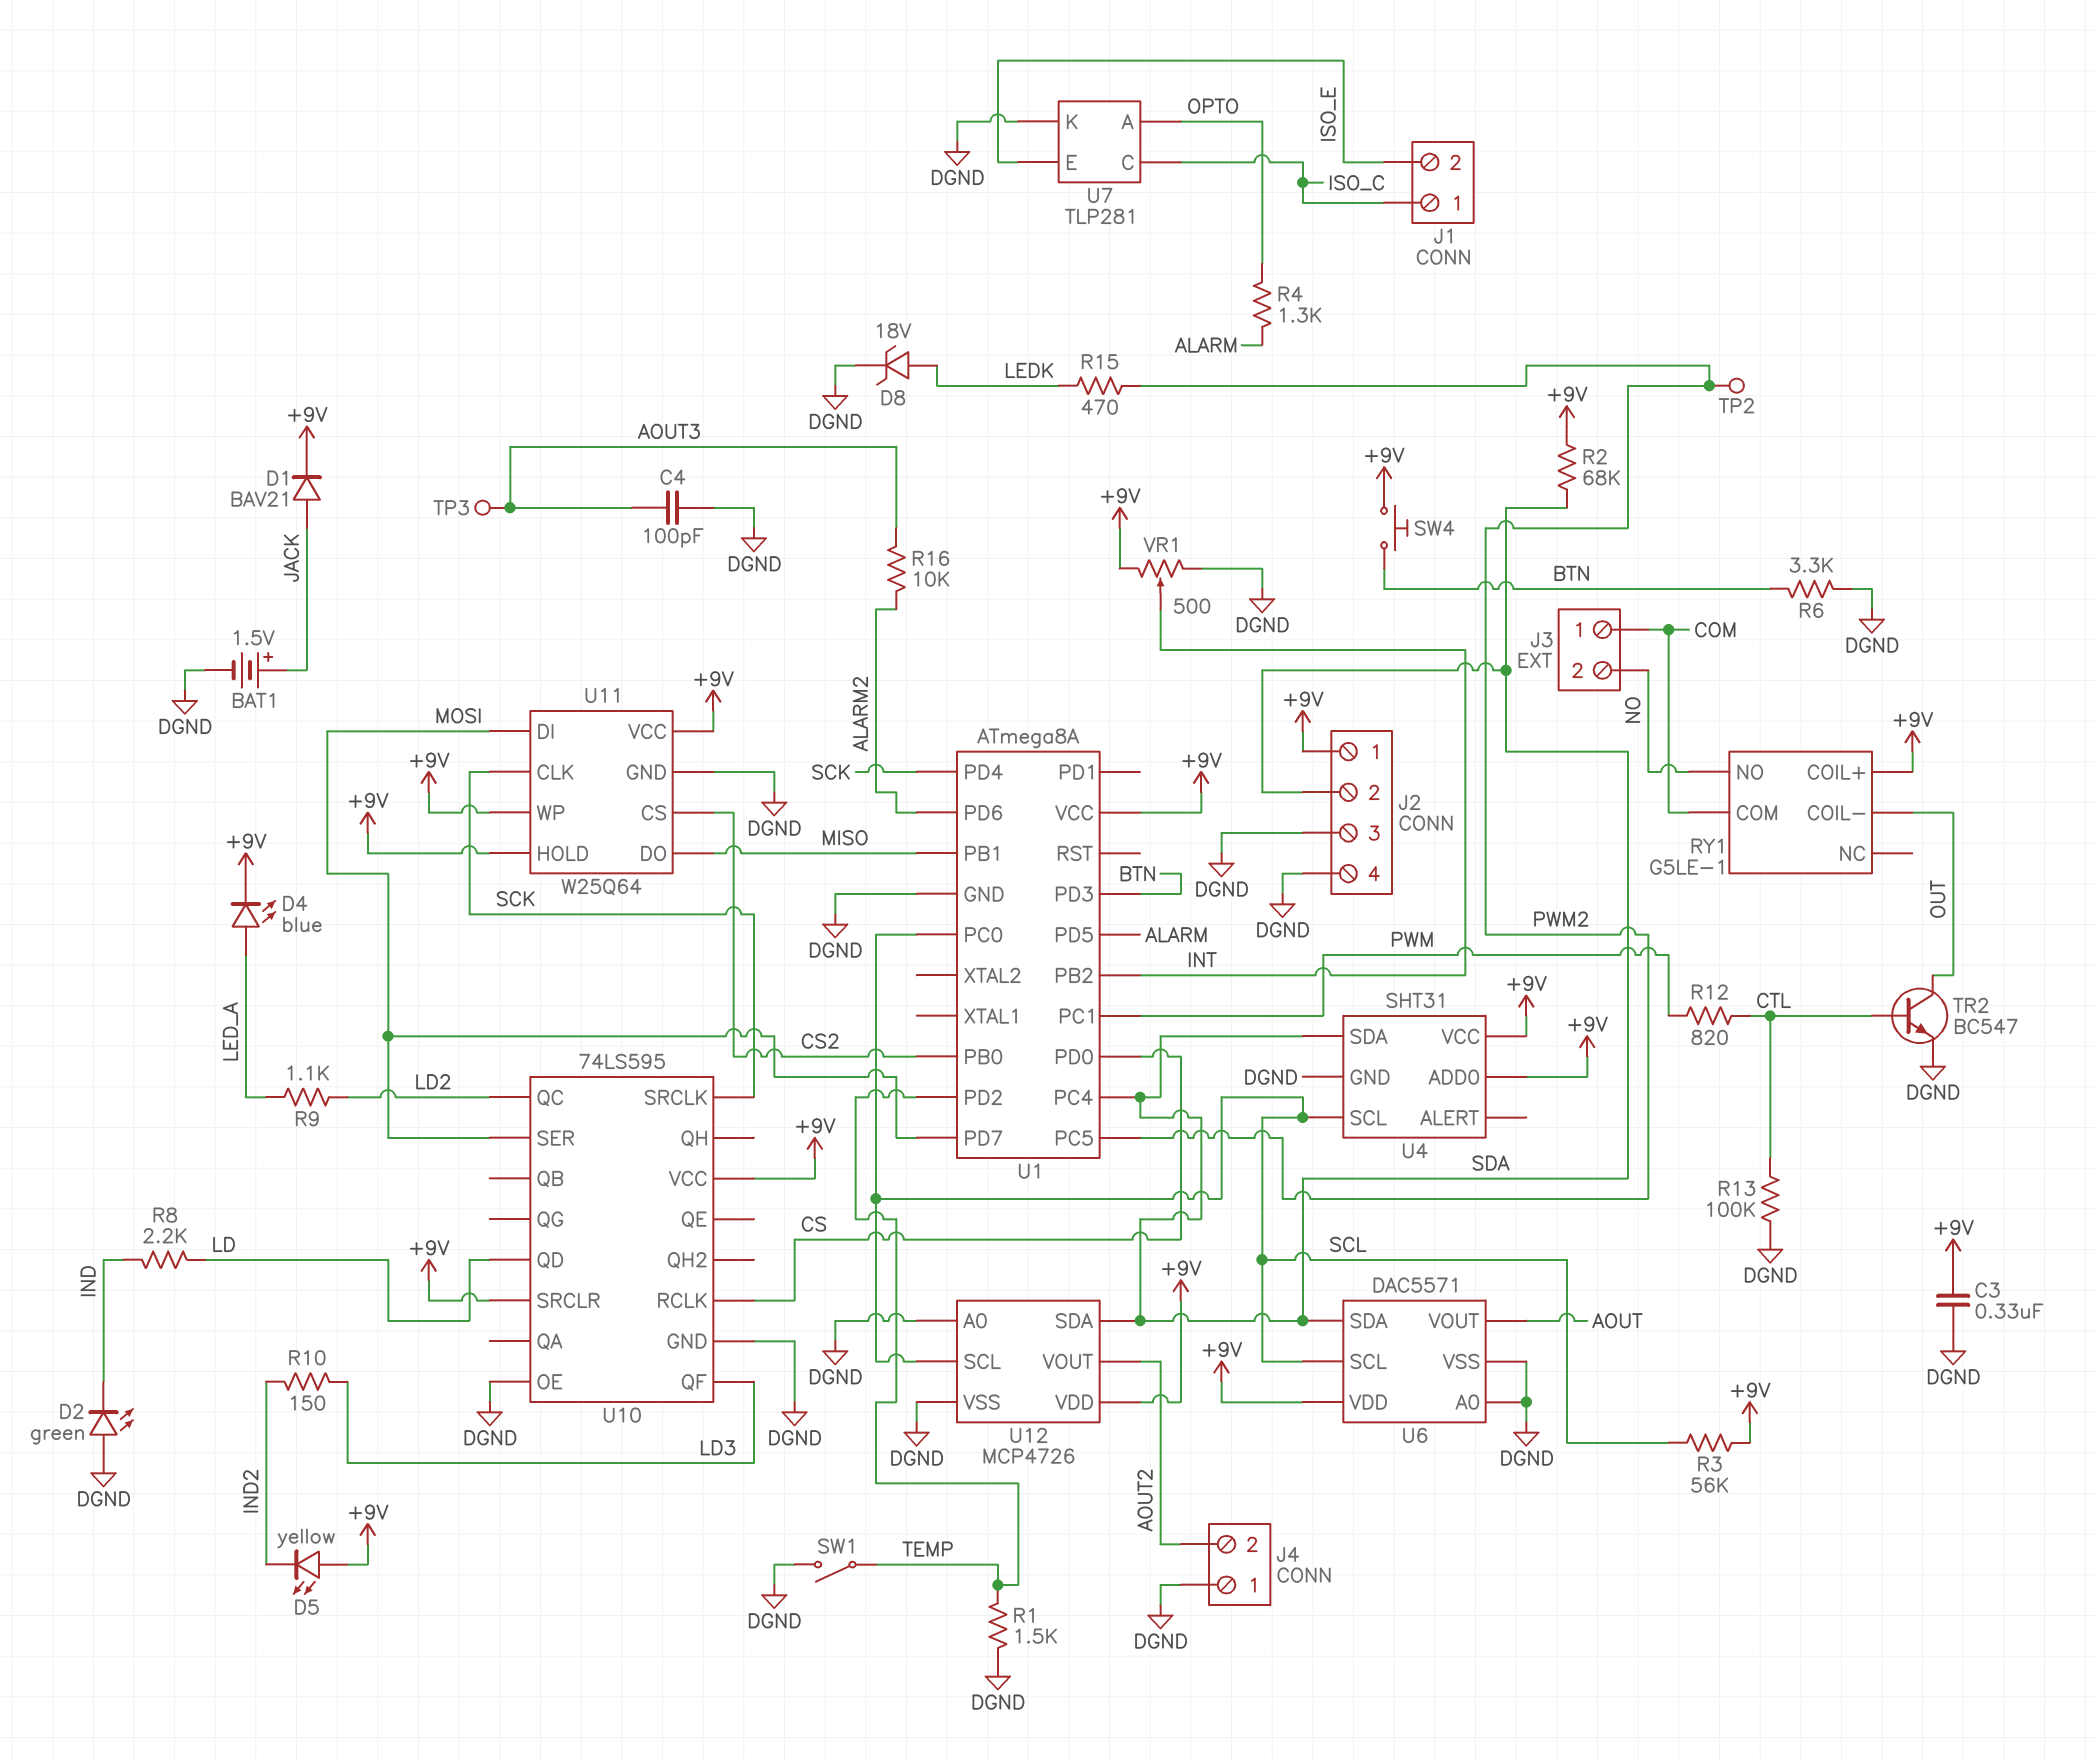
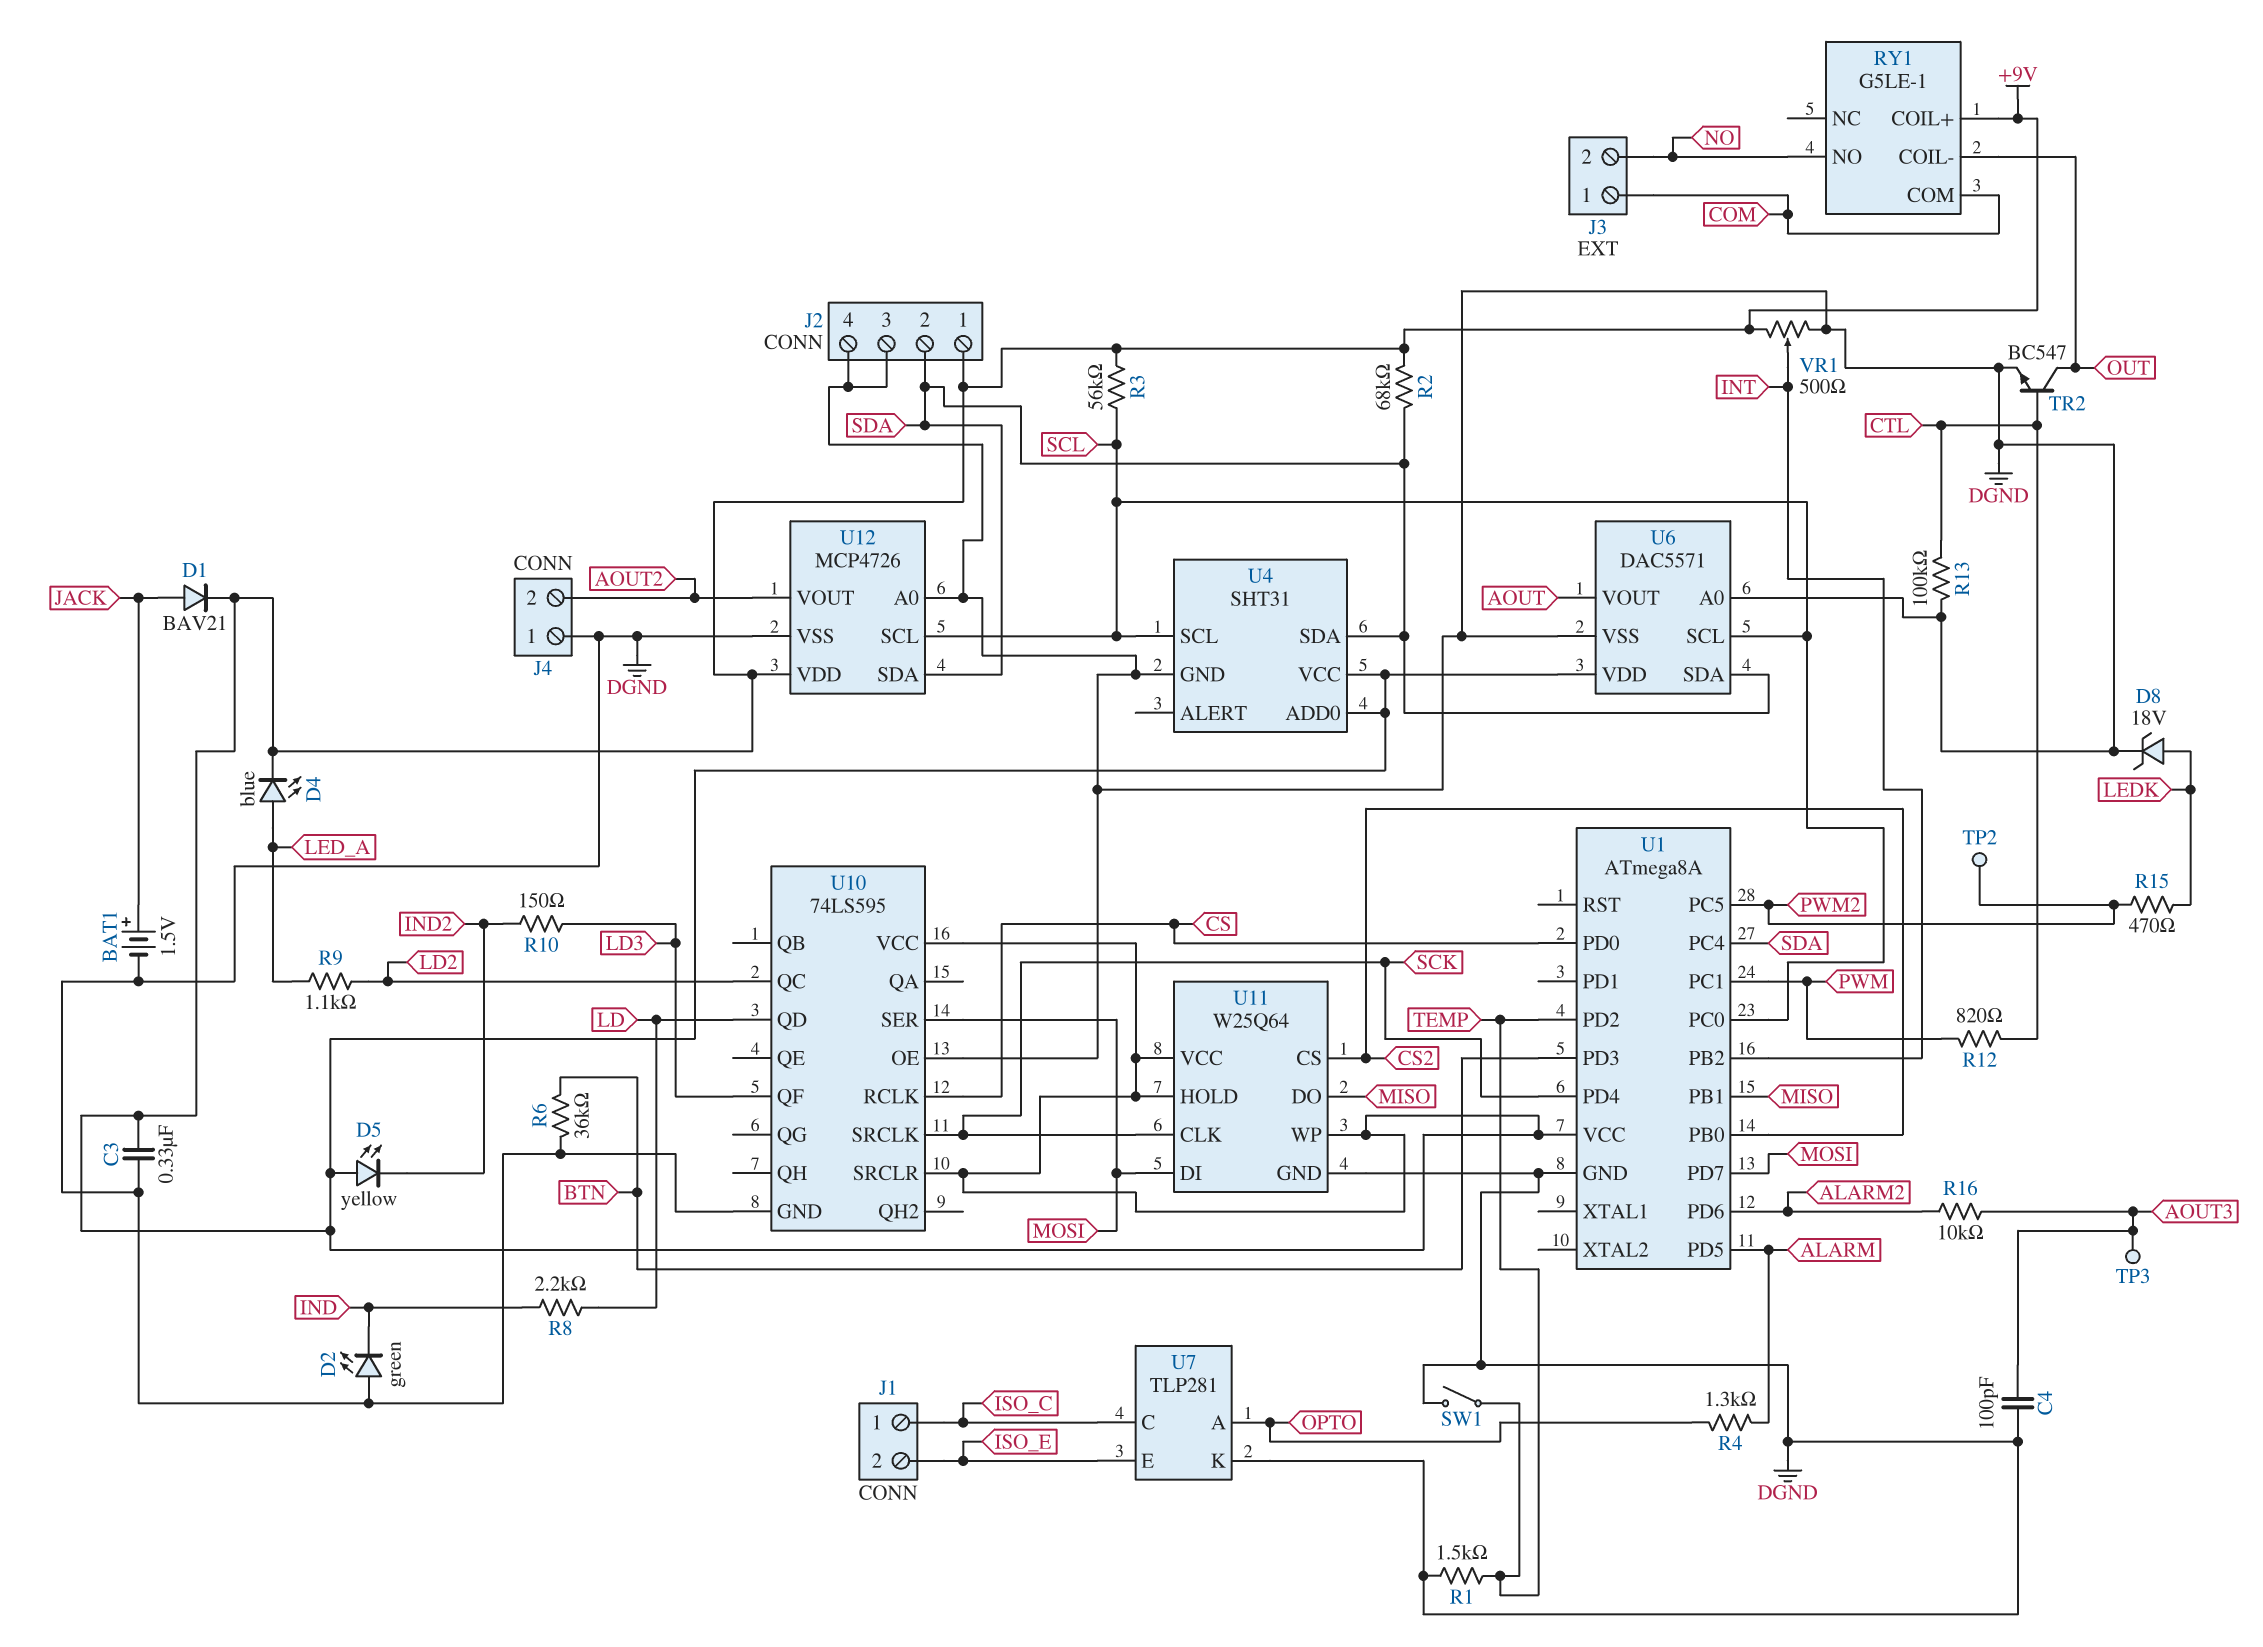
R6: 3.3k (BTN, DGND) -> 36k (BTN, DGND)
SW4: button (+9V, BTN) -> none

